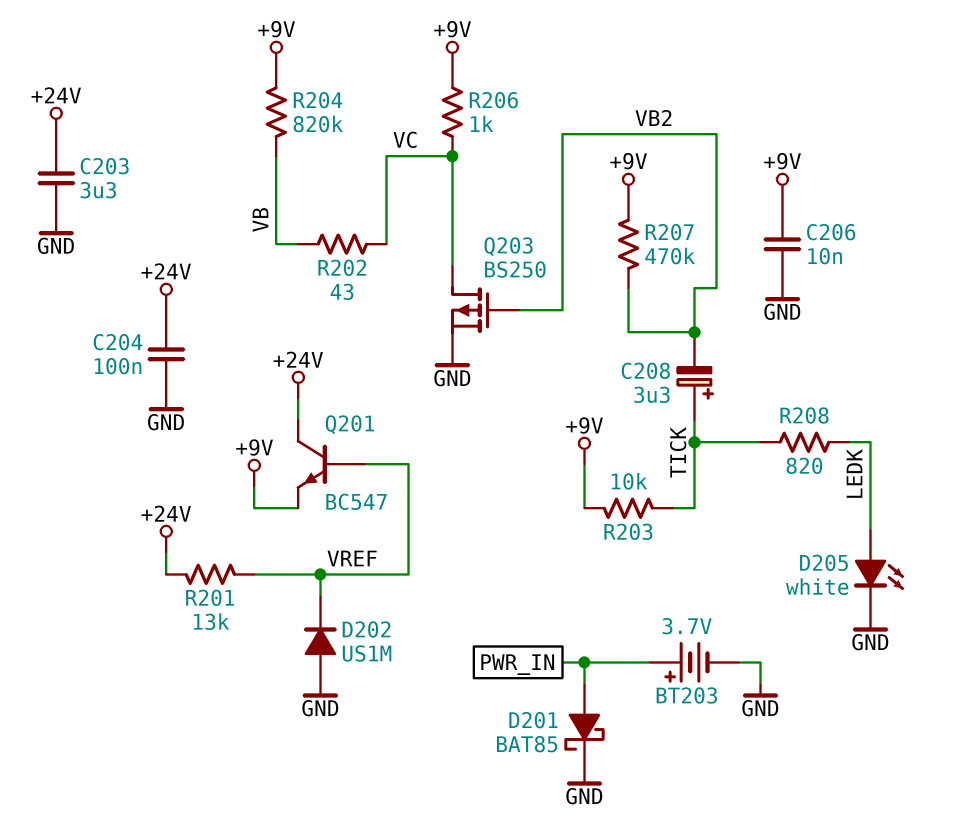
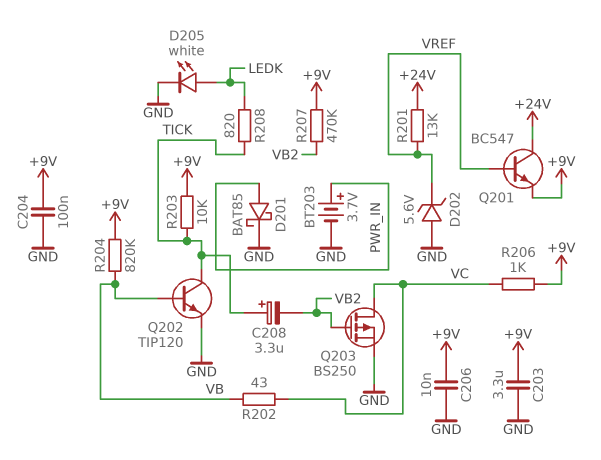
C203: 3.3uF (+24V, GND) -> 3.3uF (+9V, GND)
C204: 100nF (+24V, GND) -> 100nF (+9V, GND)
D202: diode US1M (A GND, K VREF) -> zener 5.6V (A GND, K VREF)
Q202: none -> NPN TIP120 (B VB, C TICK, E GND)

